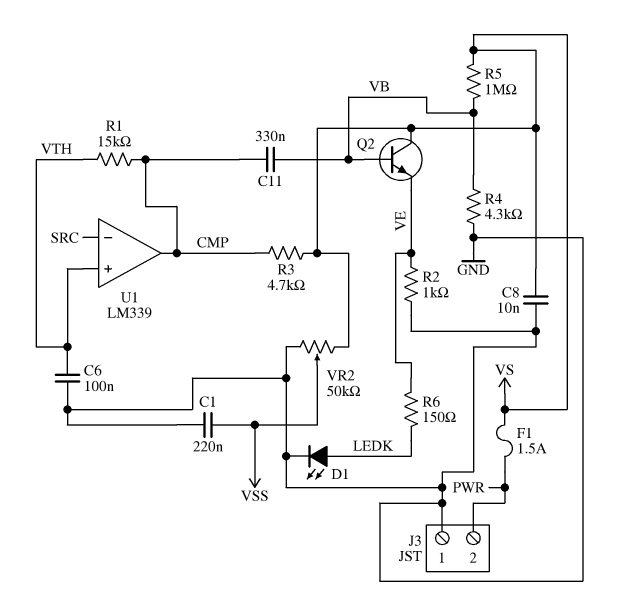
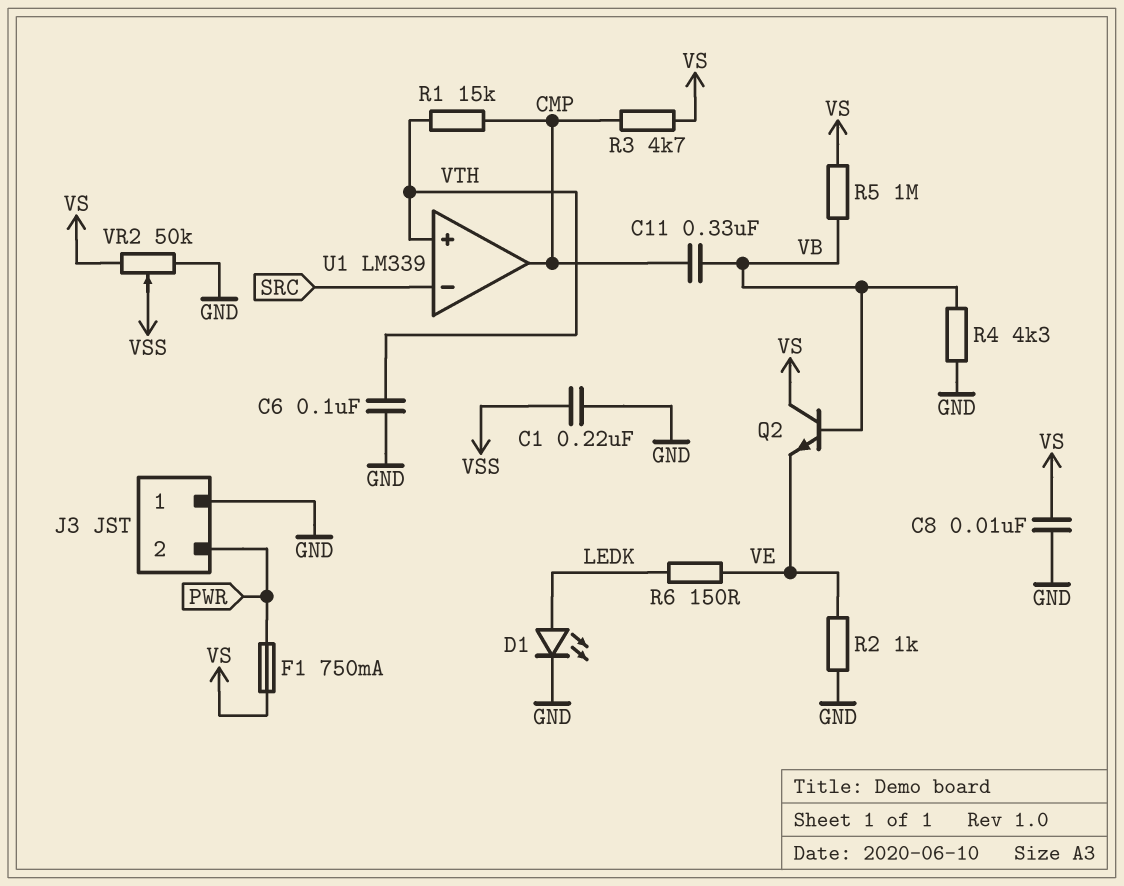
F1: 1.5A (PWR, VS) -> 750mA (PWR, VS)

